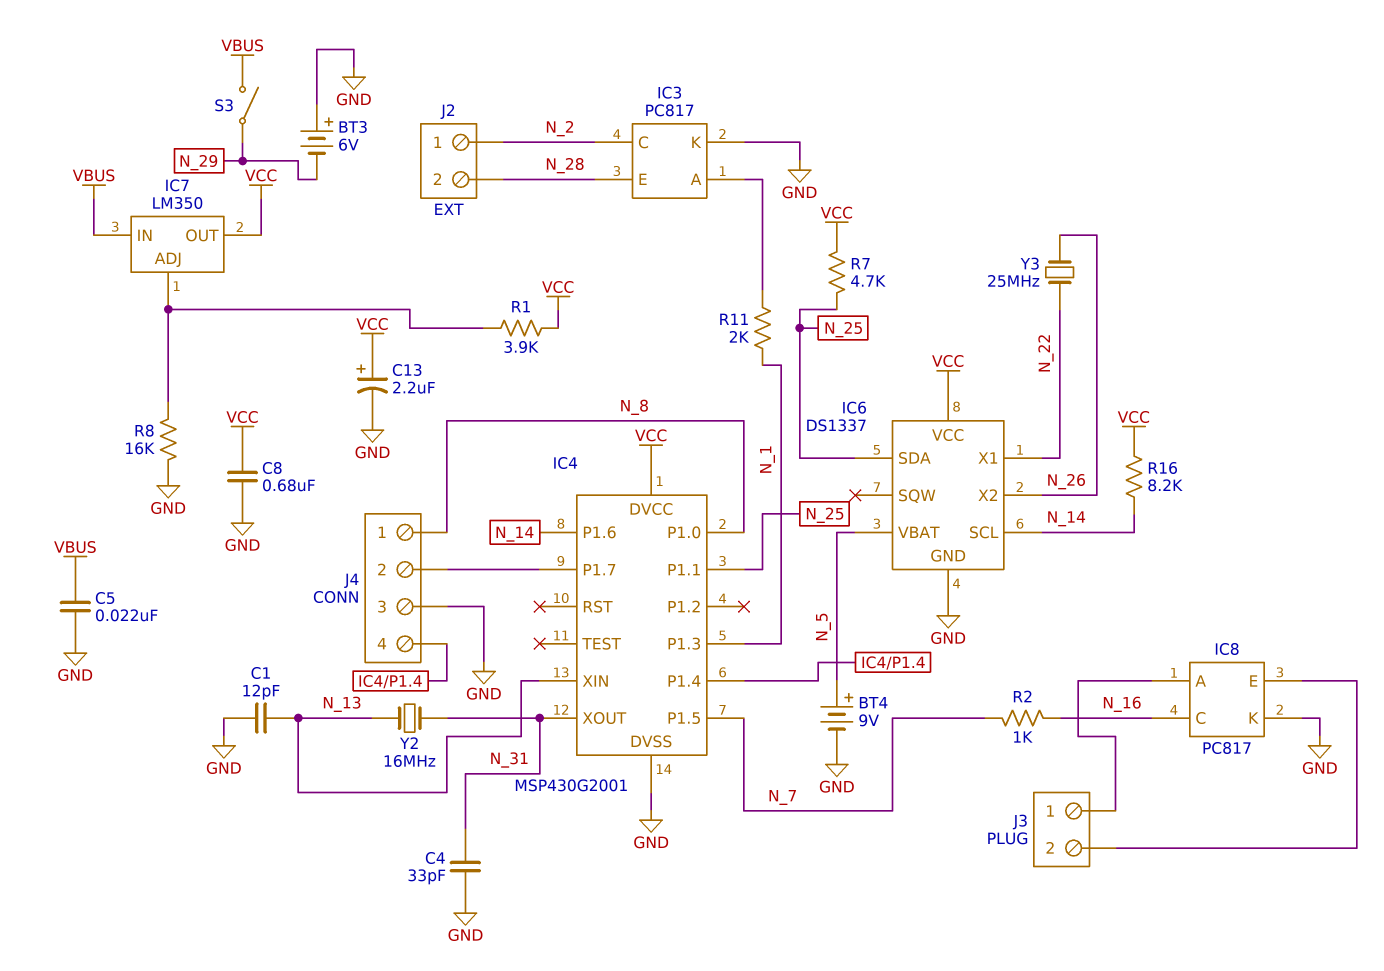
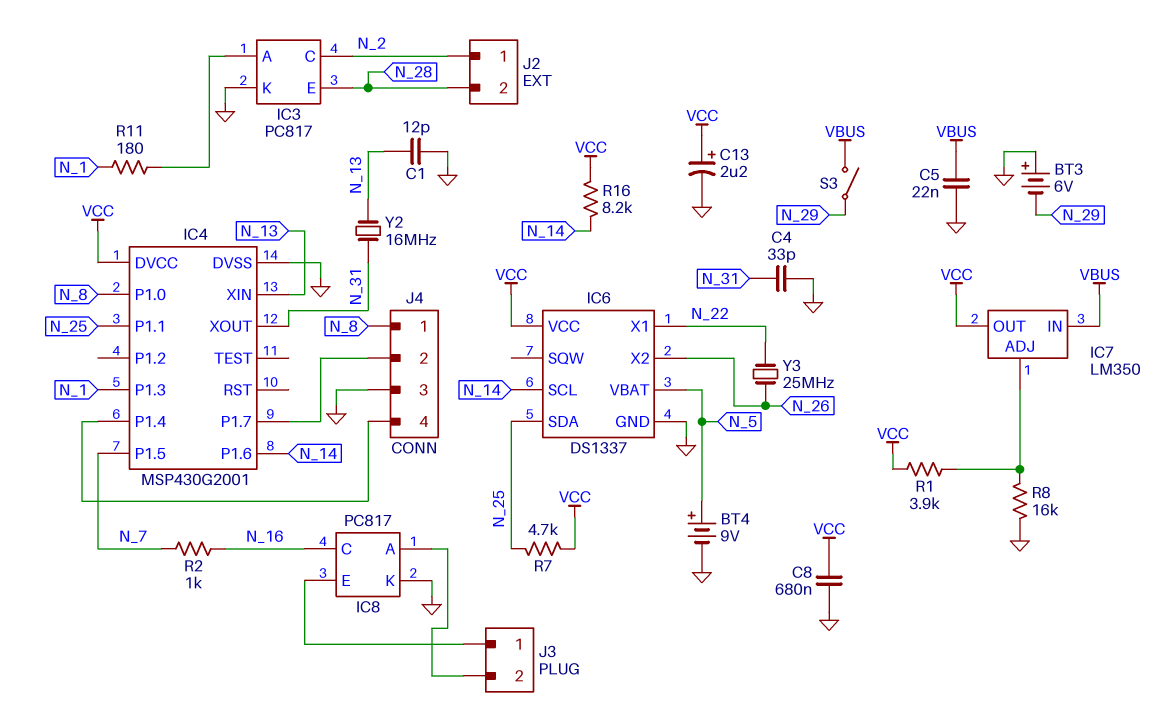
J3 pin 1: IC8/A -> IC8/E
J3 pin 2: IC8/E -> IC8/A
R11: 2k (IC3/A, N_1) -> 180 (IC3/A, N_1)

